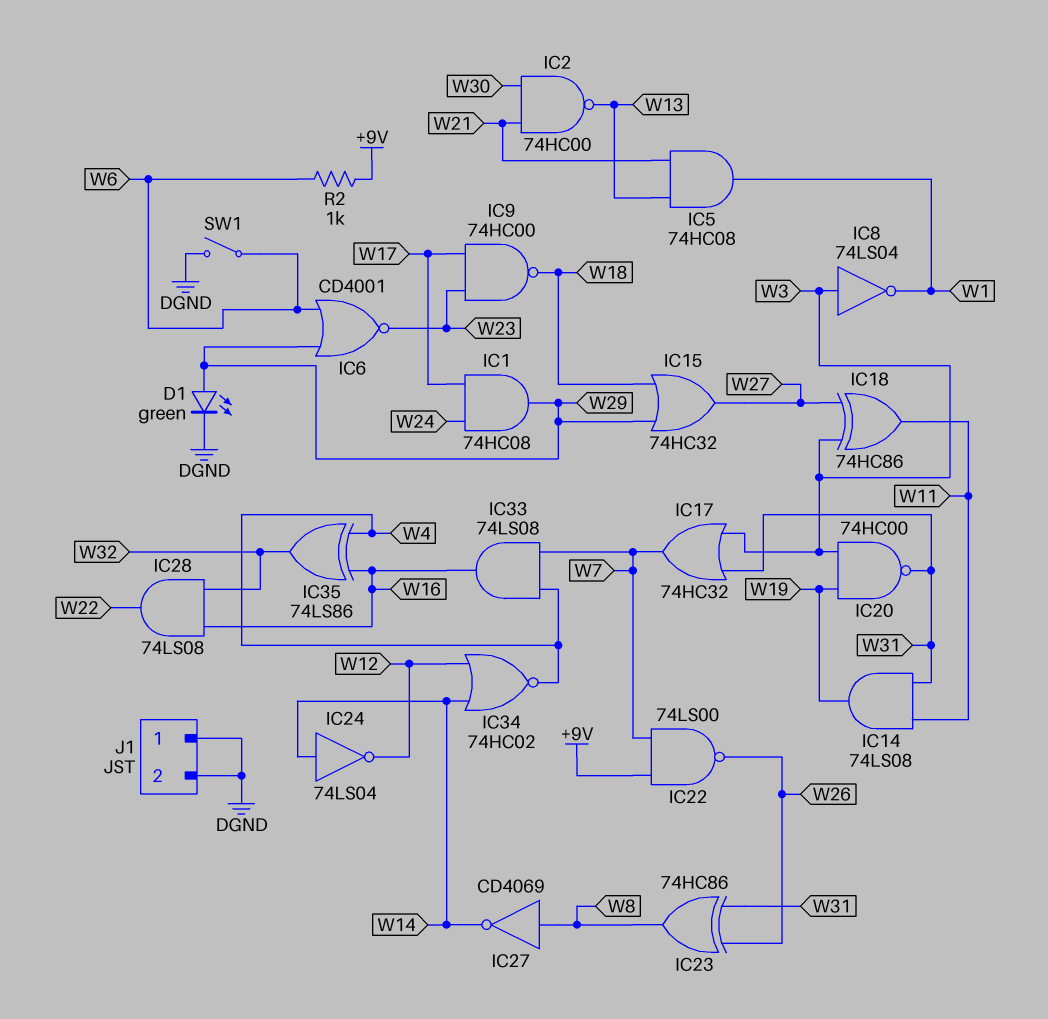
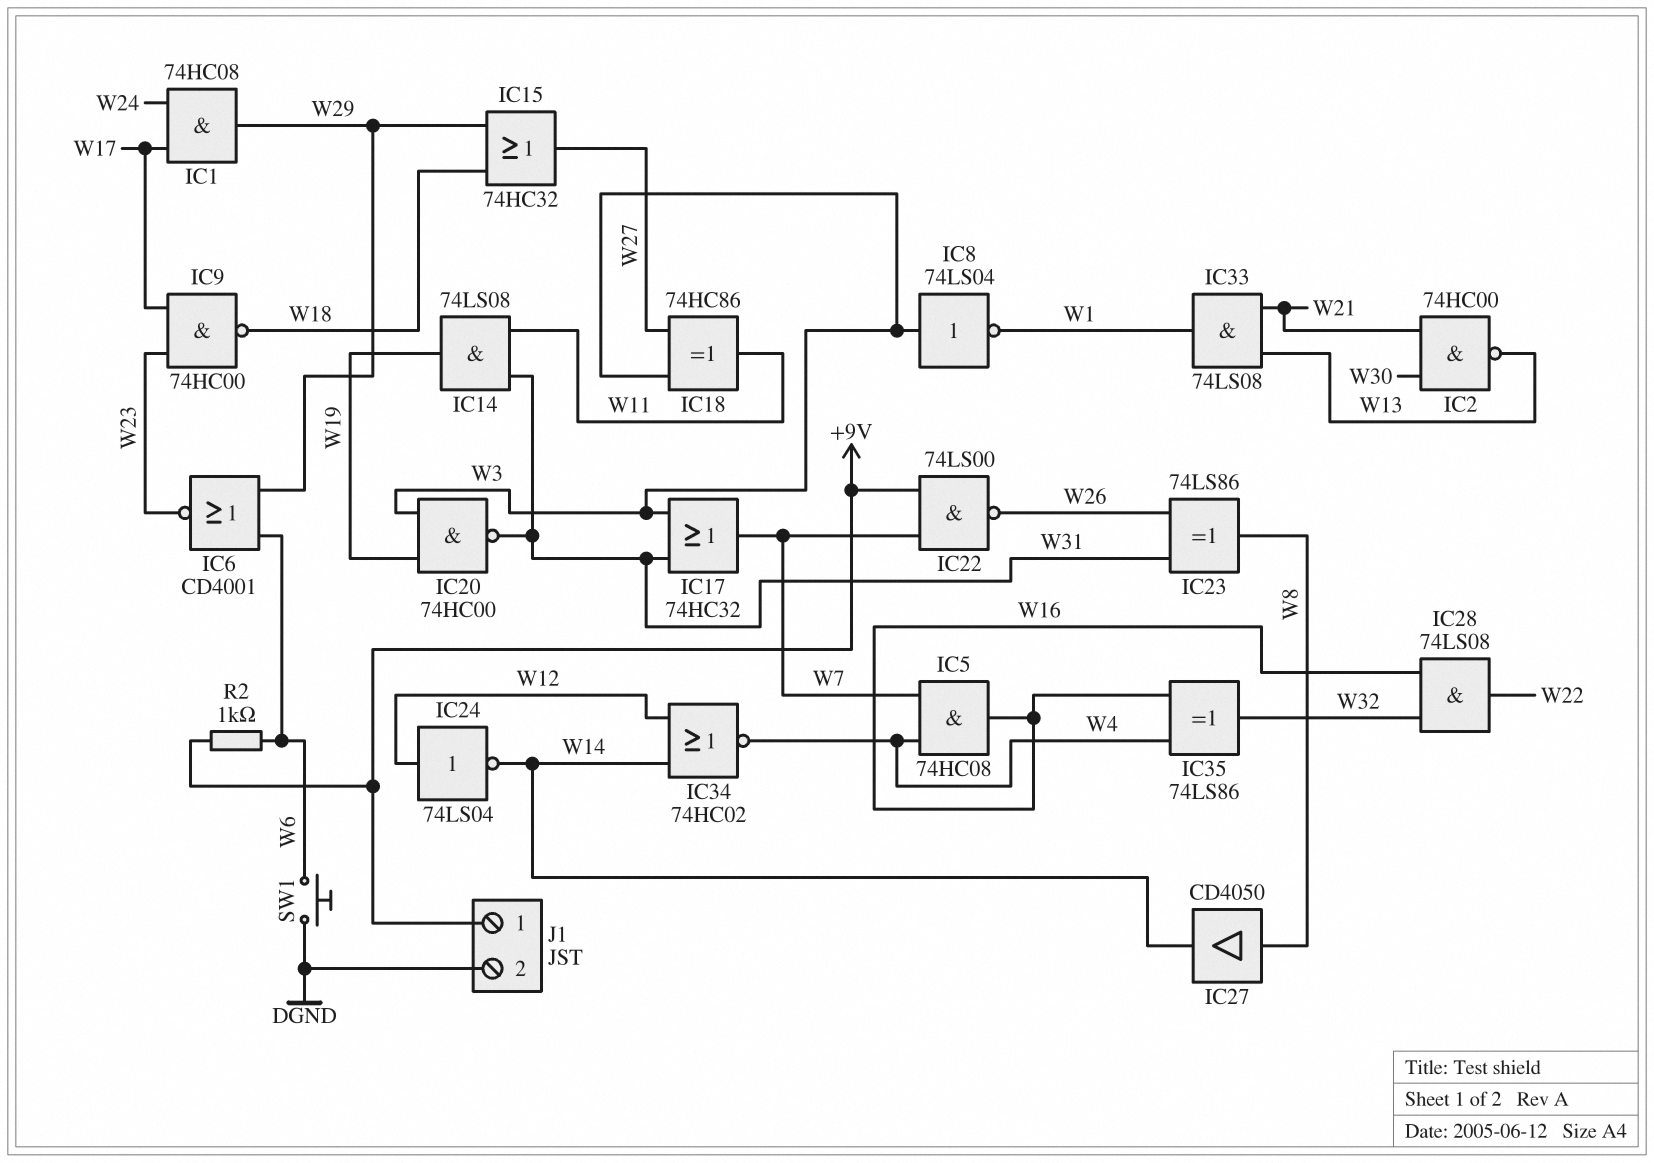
D1: LED green (A W29, K DGND) -> none
IC5: AND 74HC08 (in W13, in W21, out W1) -> AND 74HC08 (in W4, in W7, out W16)
IC23: XOR 74HC86 (in W26, in W31, out W8) -> XOR 74LS86 (in W26, in W31, out W8)
IC24: NOT 74LS04 (in W14, out W12) -> NOT 74LS04 (in W12, out W14)
IC27: NOT CD4069 (in W8, out W14) -> buffer CD4050 (in W8, out W14)
IC33: AND 74LS08 (in W4, in W7, out W16) -> AND 74LS08 (in W13, in W21, out W1)
J1 pin 1: DGND -> +9V
SW1: switch (DGND, W6) -> button (DGND, W6)

